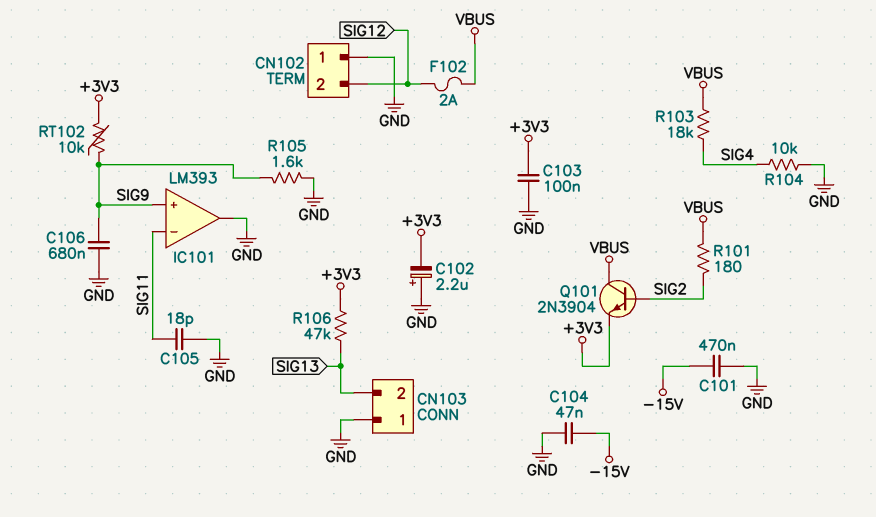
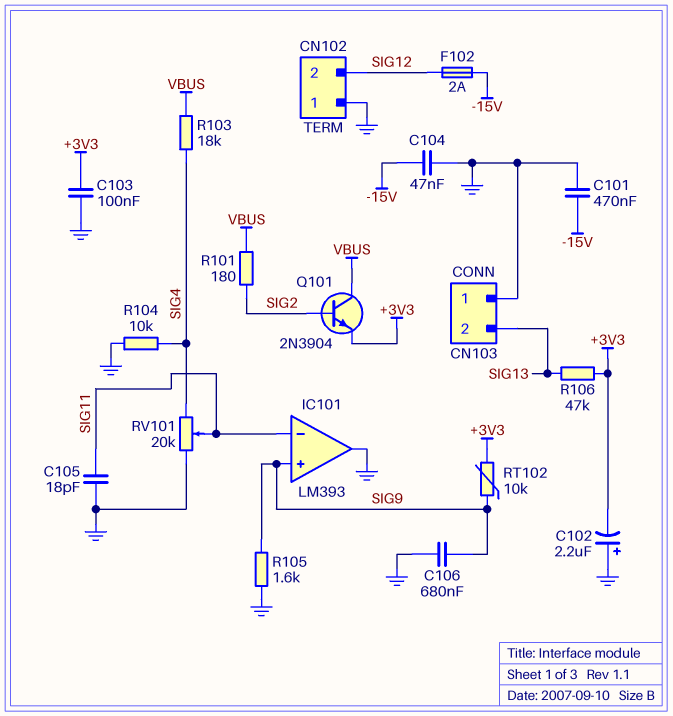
F102: 2A (SIG12, VBUS) -> 2A (-15V, SIG12)
RV101: none -> 20k (GND, SIG4, wiper SIG11)

